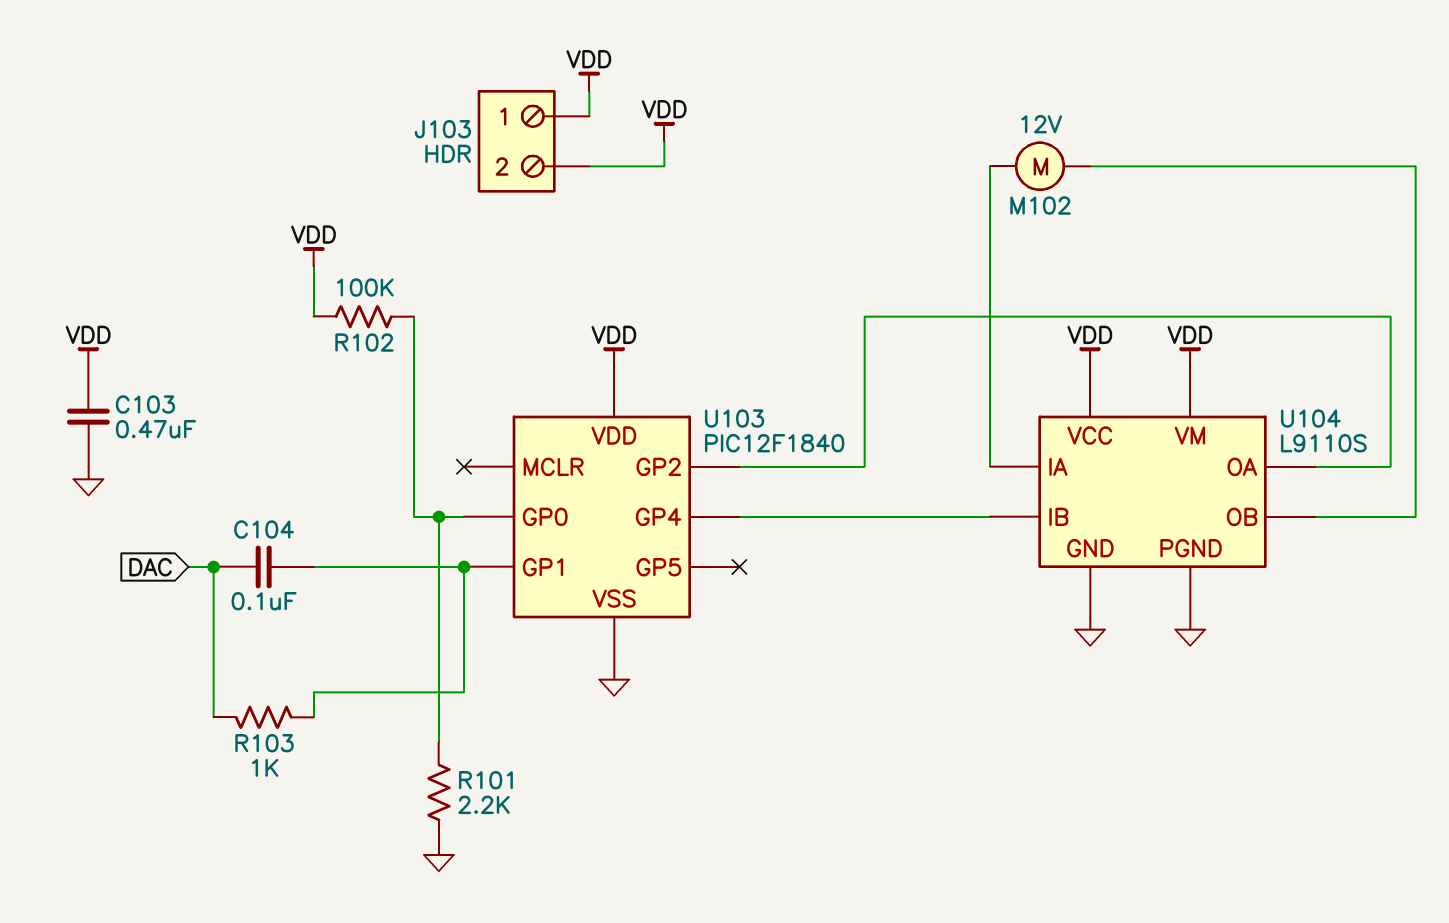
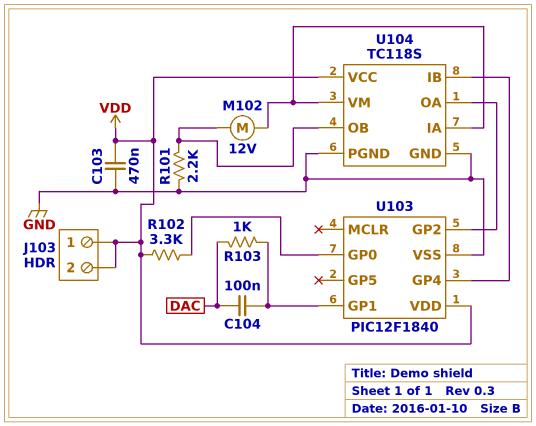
R101: 2.2k (GND, U103/GP0) -> 2.2k (GND, U104/OB)
R102: 100k (U103/GP0, VDD) -> 3.3k (U103/GP0, VDD)
U104: L9110S -> TC118S
U104 pin VM: VDD -> U104/IA

